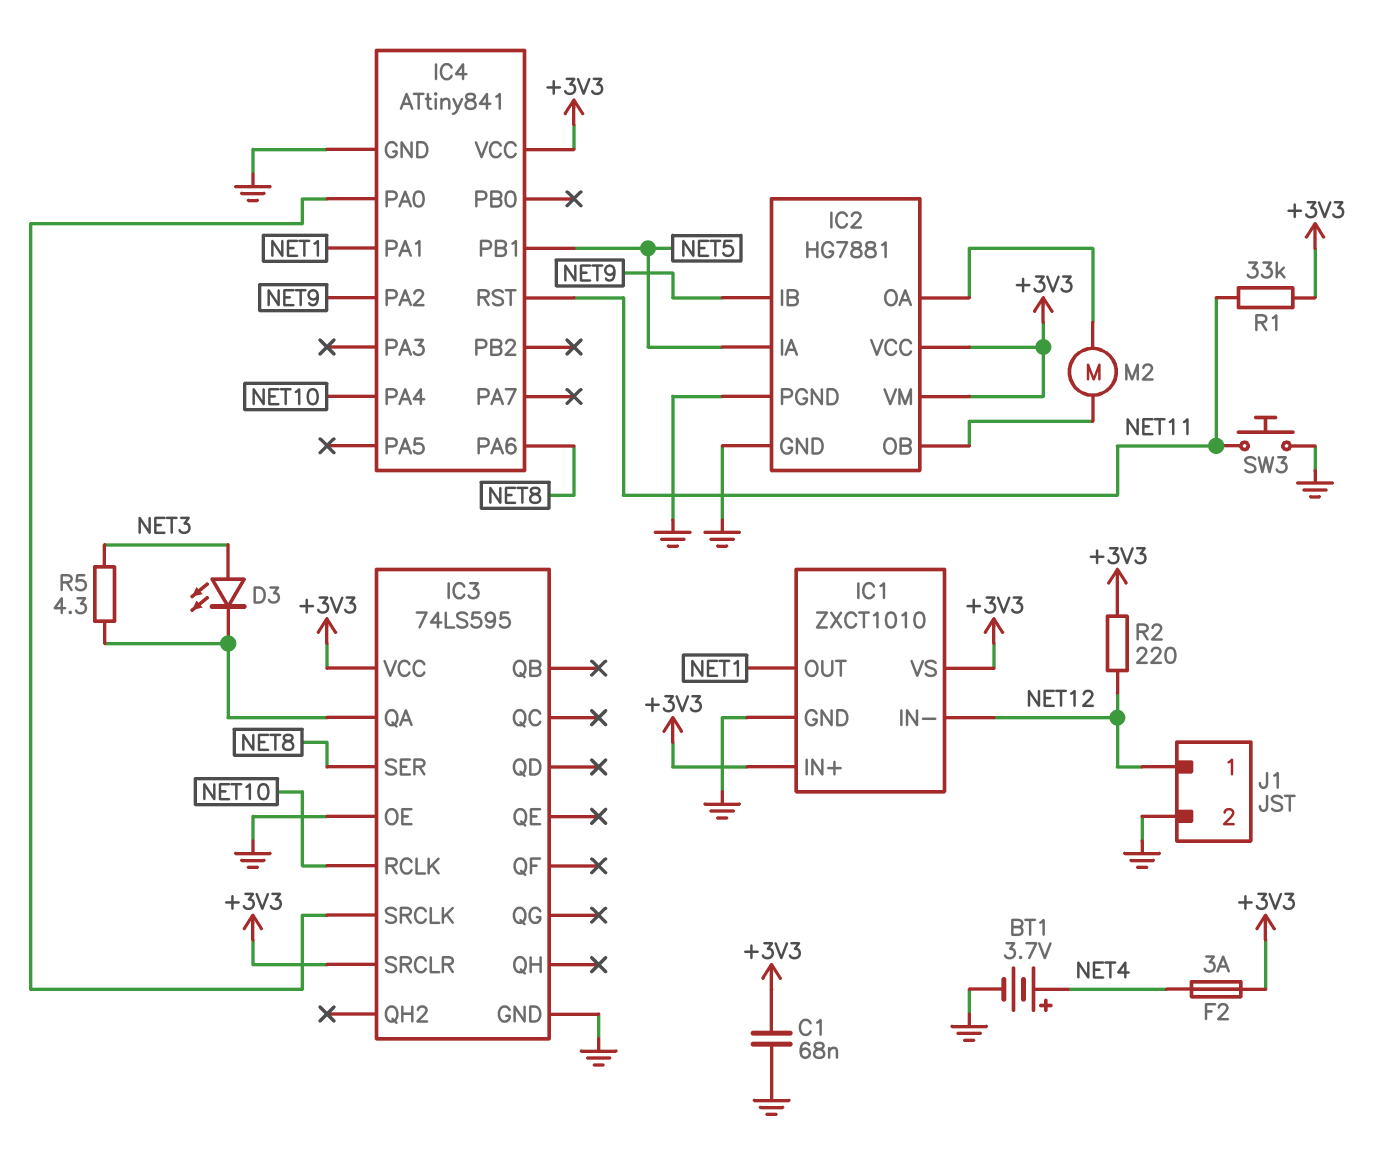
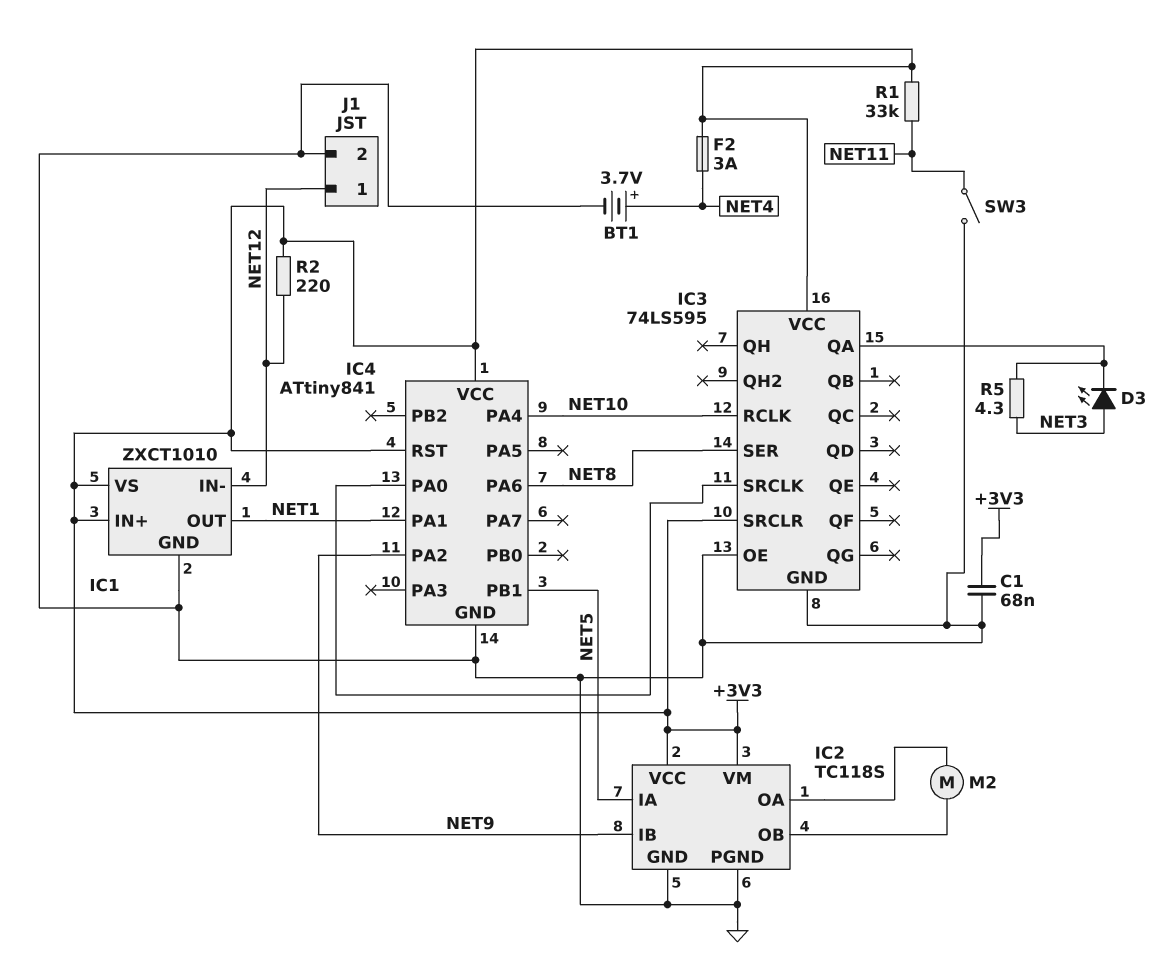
IC2: HG7881 -> TC118S
IC4 pin RST: NET11 -> +3V3
SW3: button (GND, NET11) -> switch (GND, NET11)

